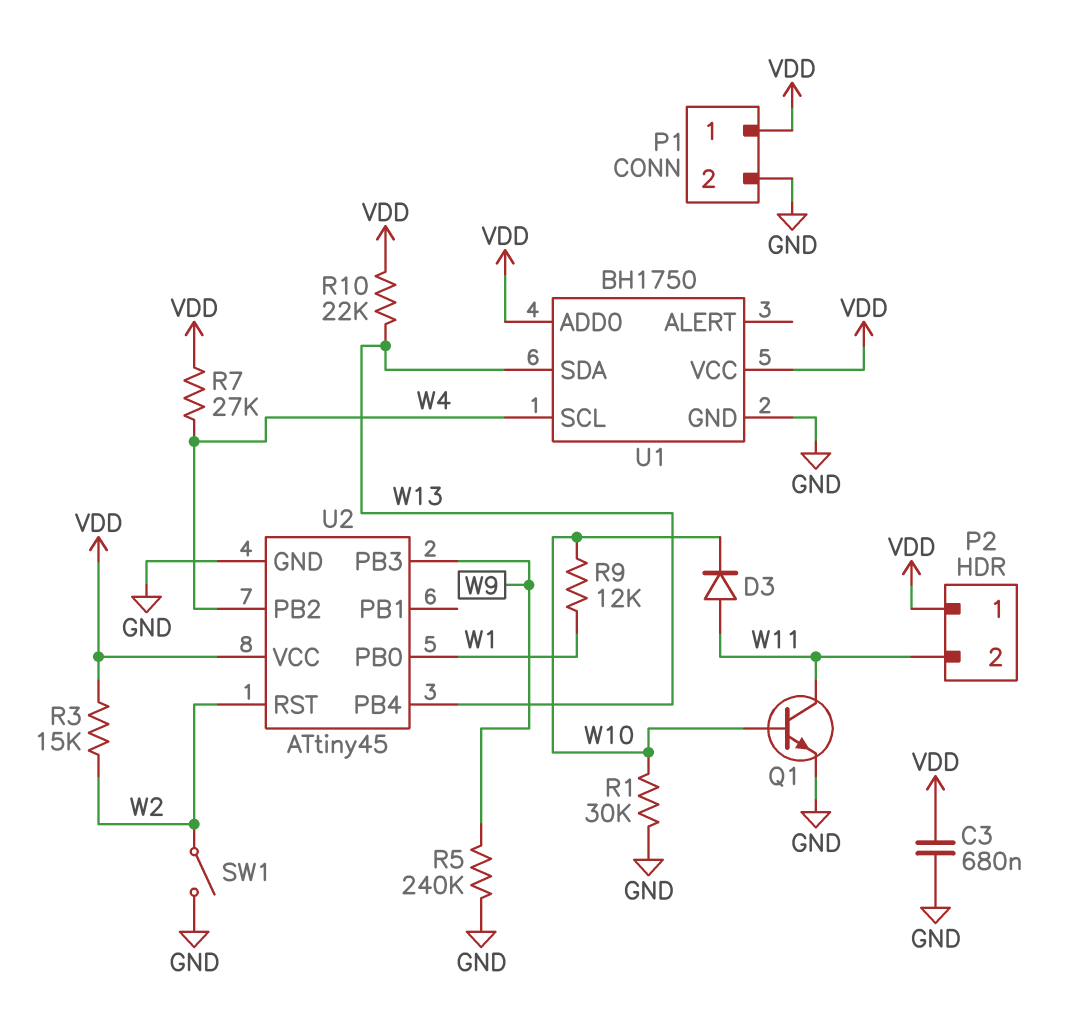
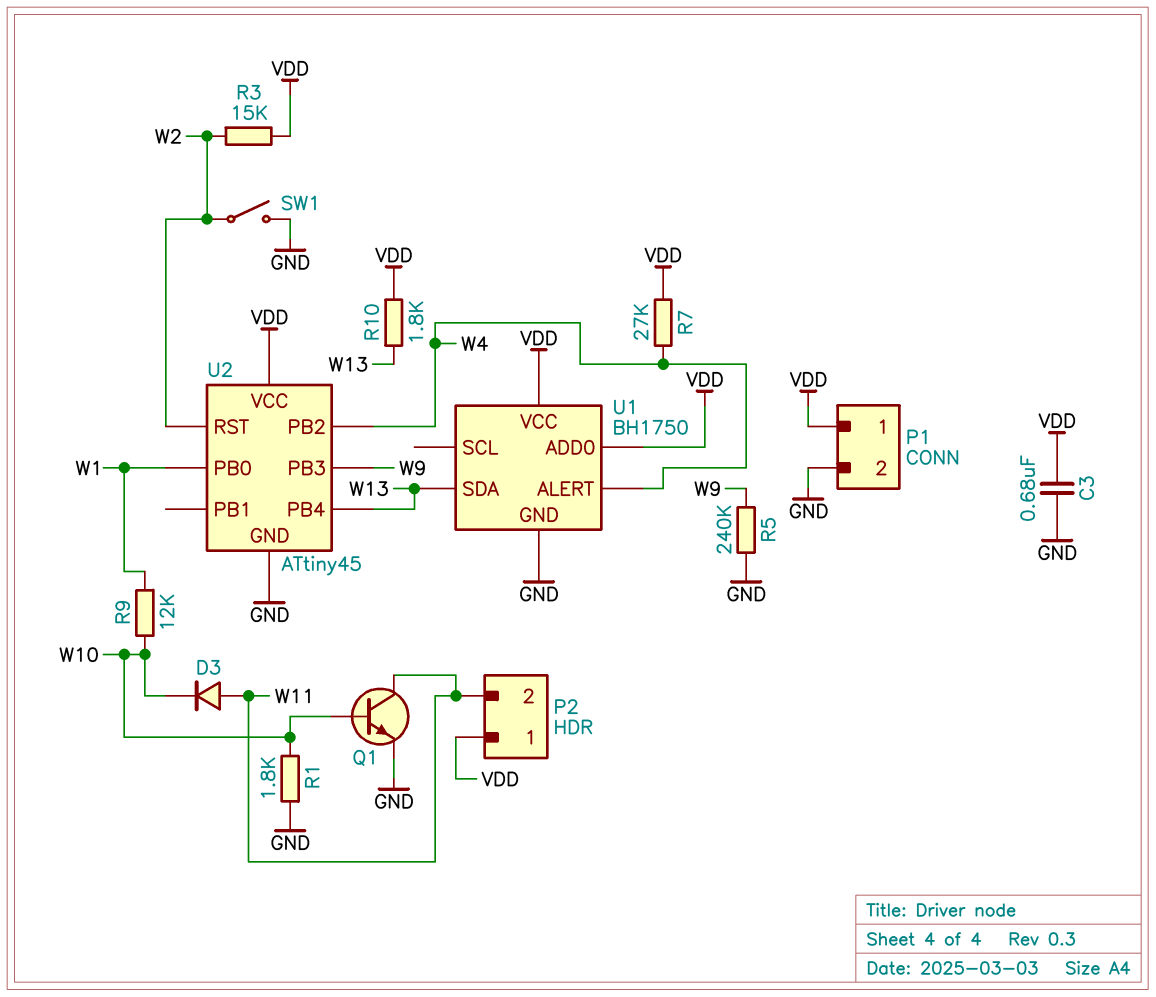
R1: 30k (GND, W10) -> 1.8k (GND, W10)
R10: 22k (VDD, W13) -> 1.8k (VDD, W13)
U1 pin ALERT: none -> W4
U1 pin SCL: W4 -> none

